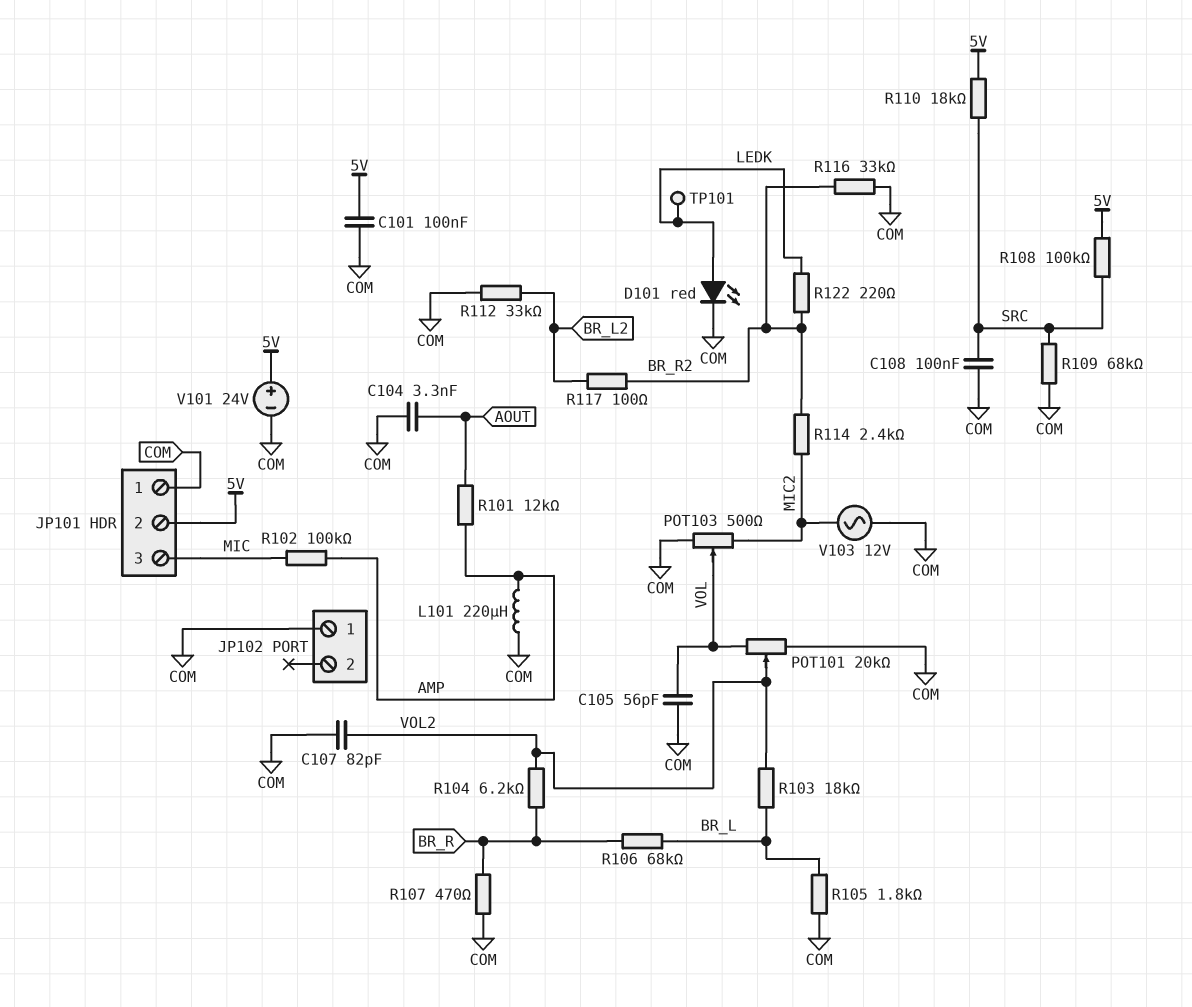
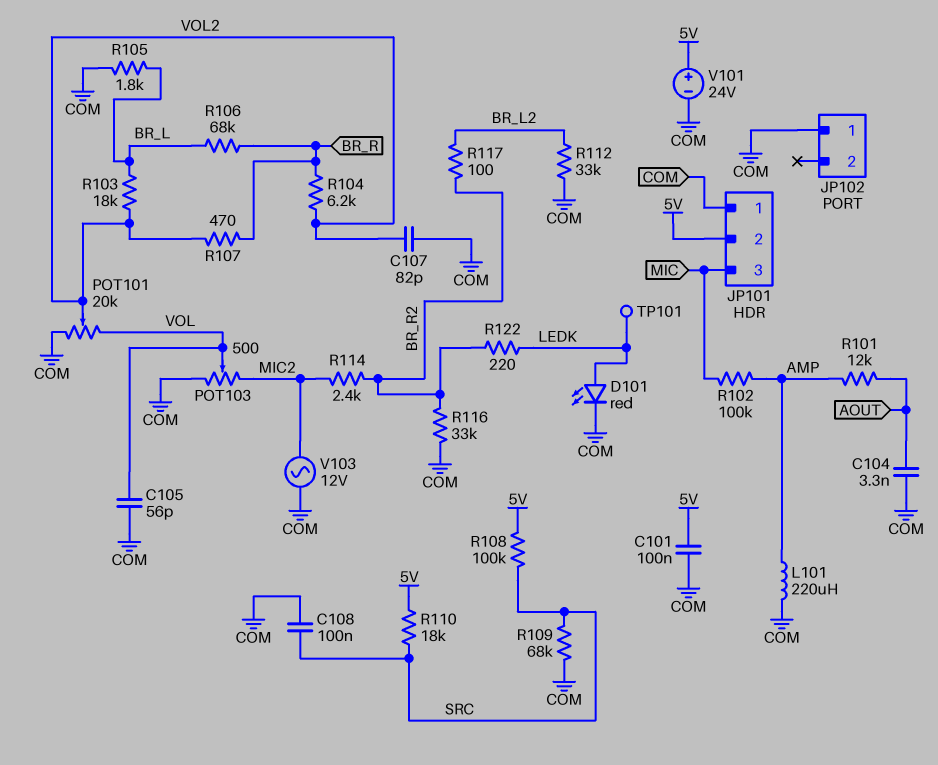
R107: 470 (BR_R, COM) -> 470 (BR_R, VOL2)

